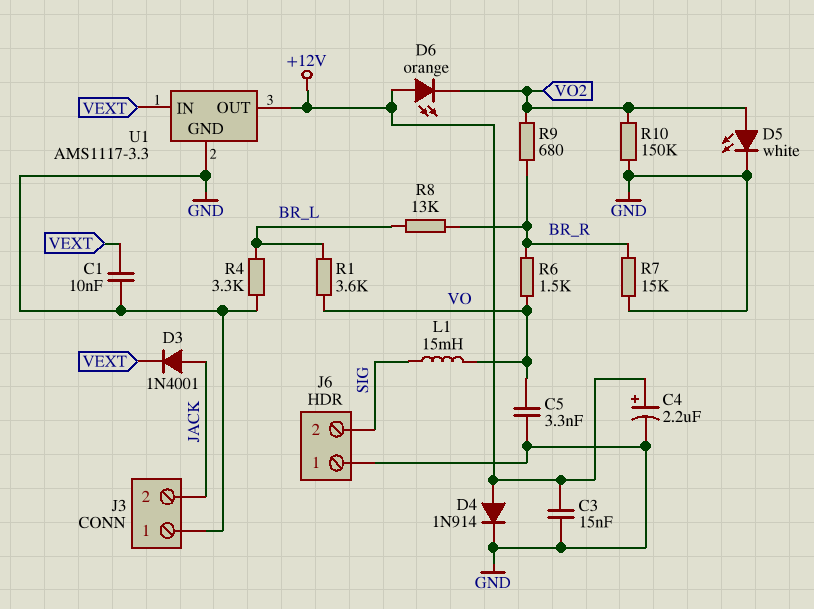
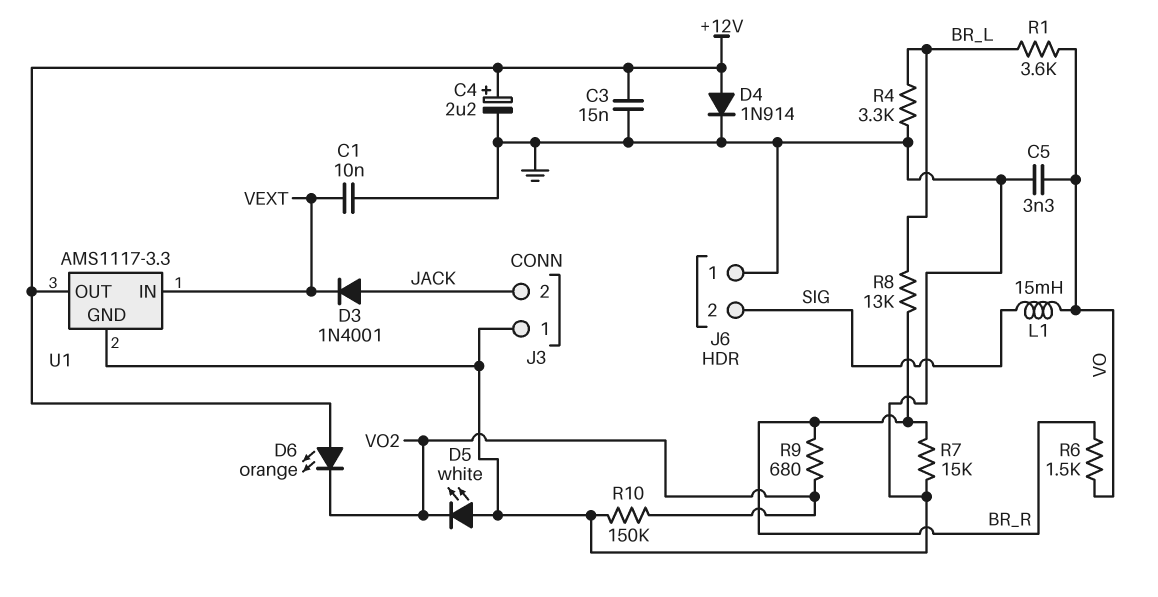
D5: LED white (A VO2, K GND) -> LED white (A GND, K VO2)

